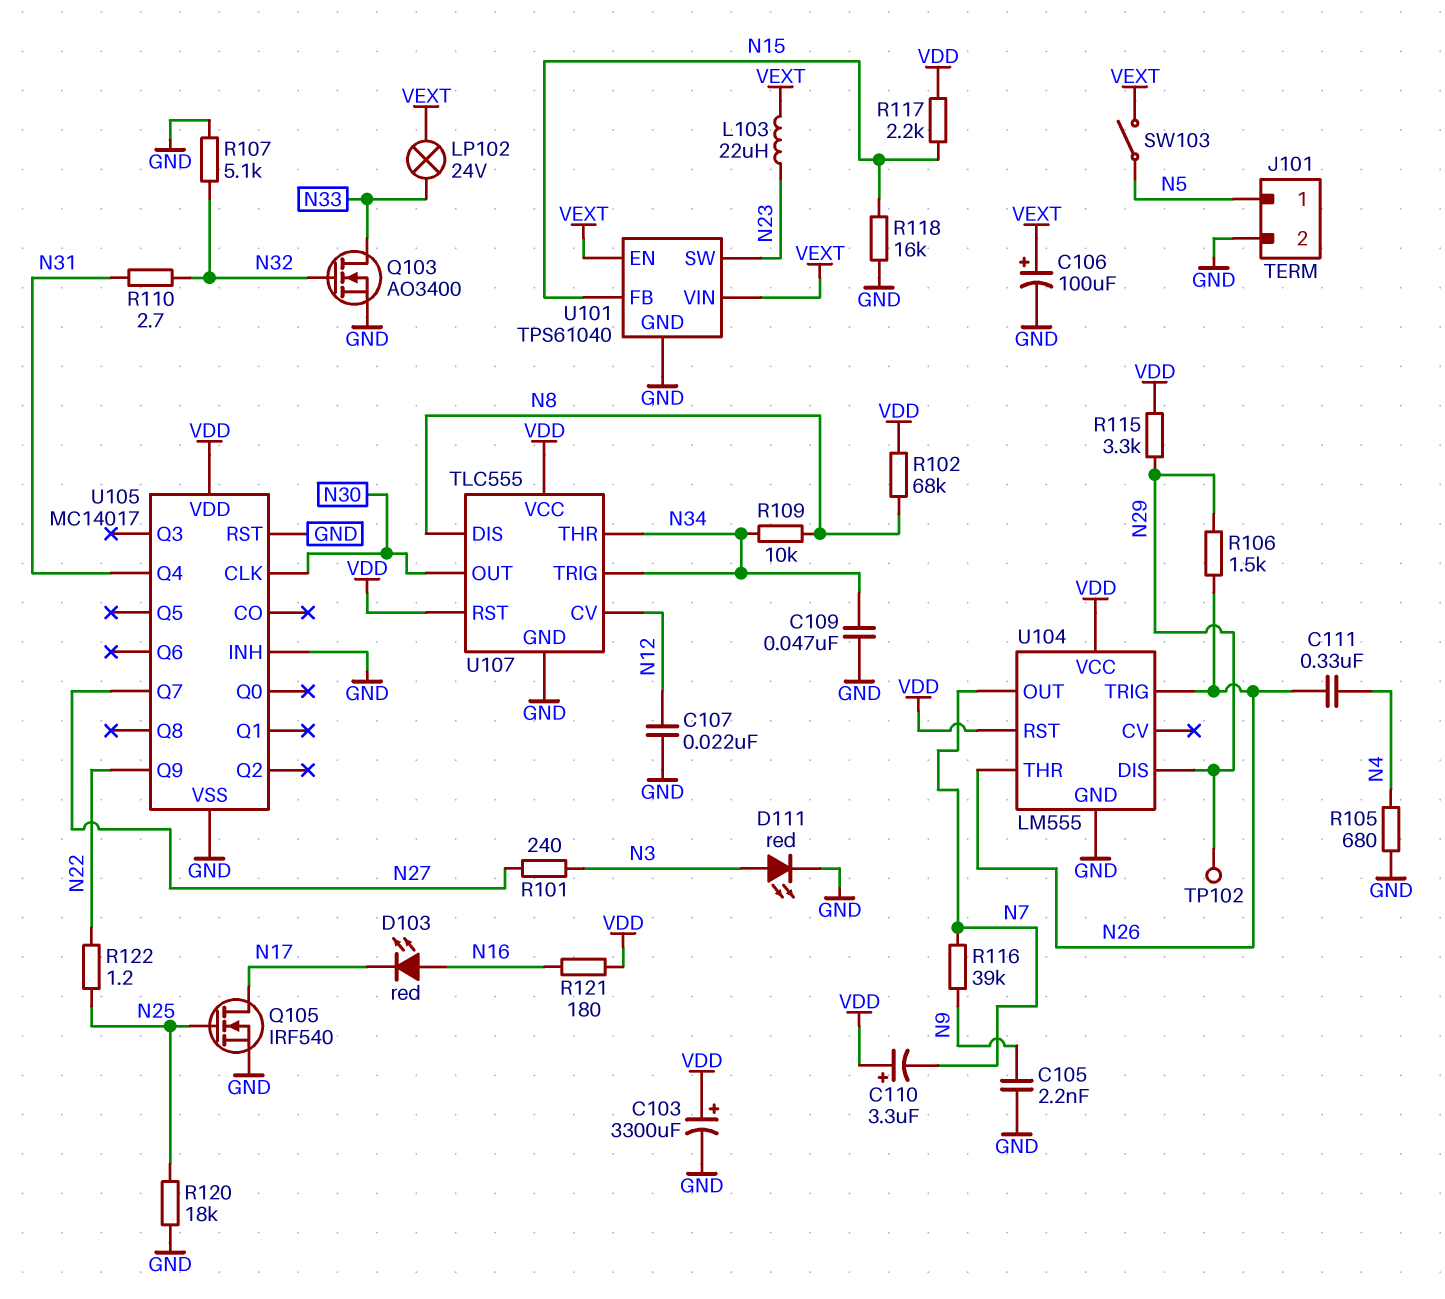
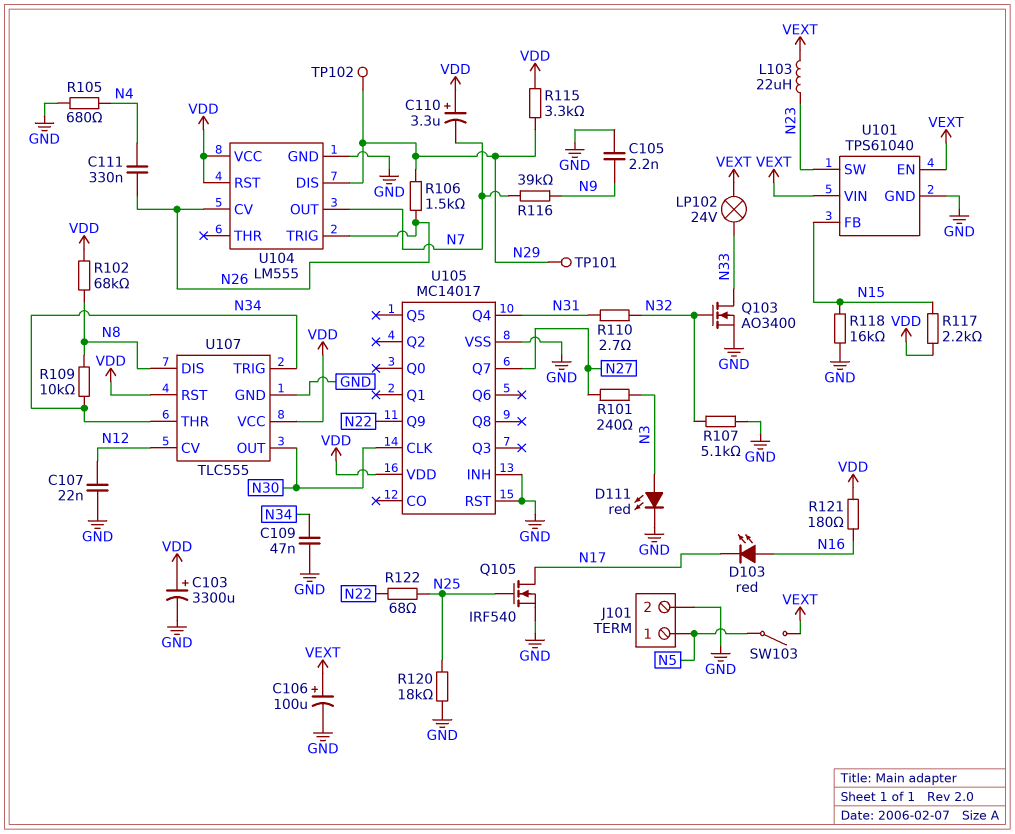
R122: 1.2 (N22, N25) -> 68 (N22, N25)
TP101: none -> test point (N29)
U104 pin CV: none -> N26
U104 pin THR: N26 -> none

